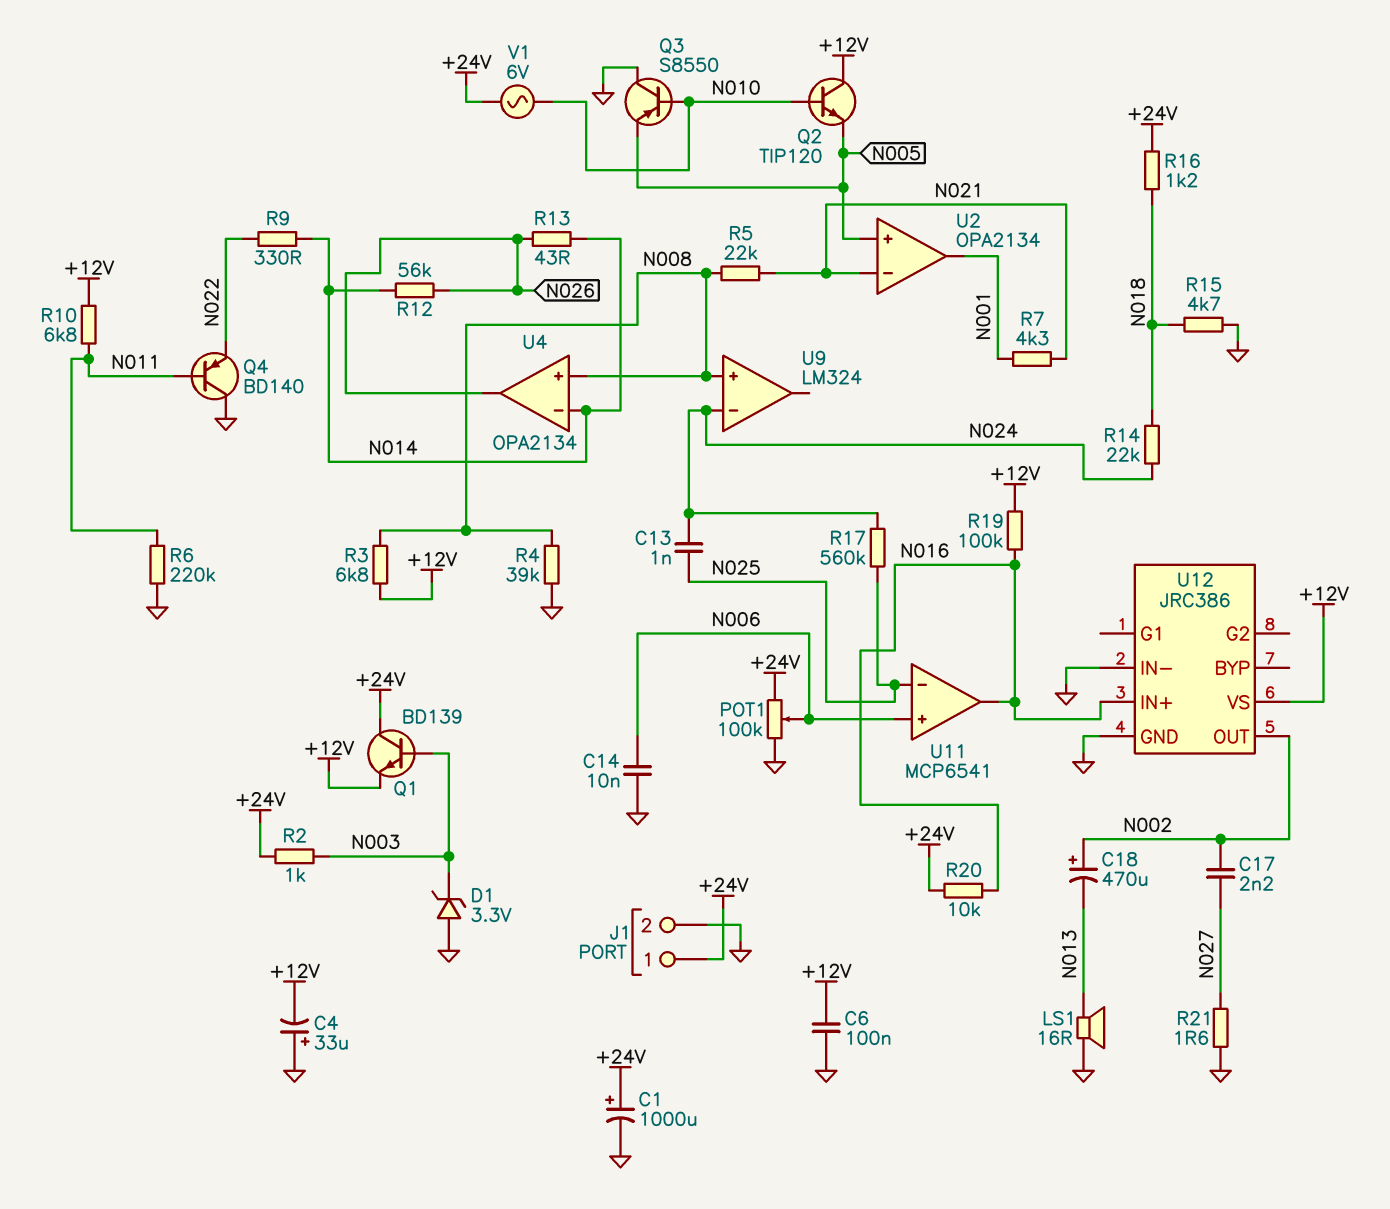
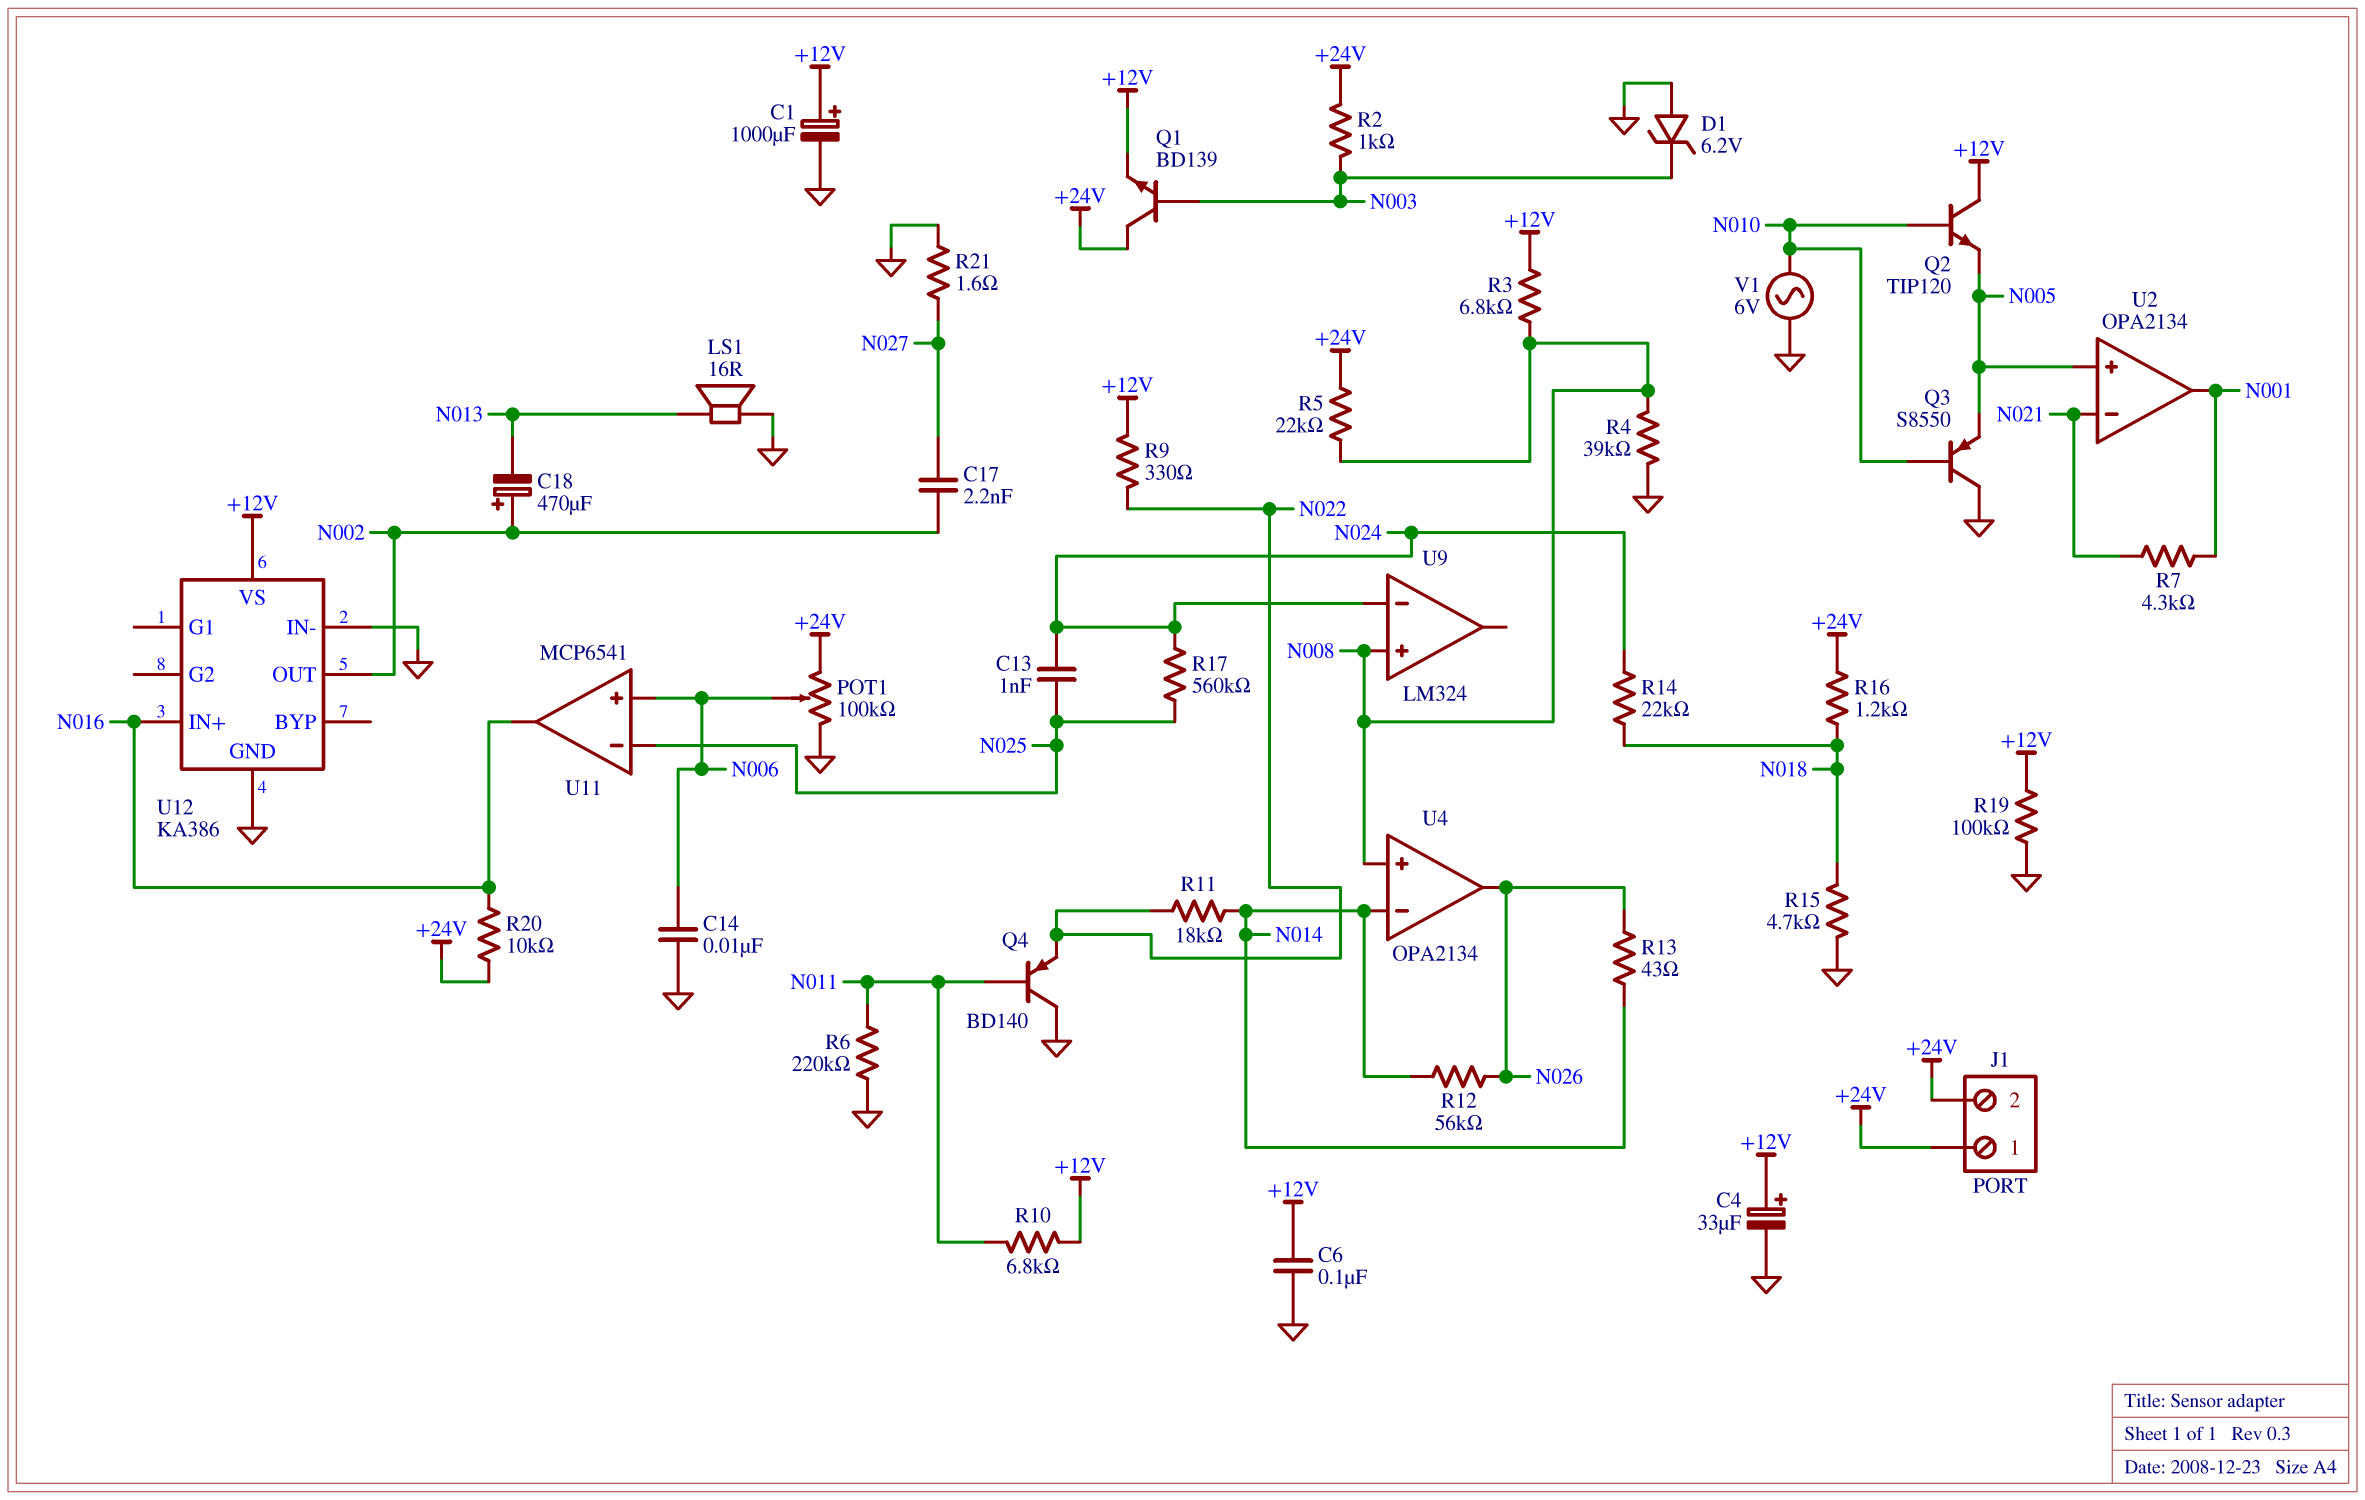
C1: 1000uF (plus +24V, minus GND) -> 1000uF (plus +12V, minus GND)
C4: 33uF (plus GND, minus +12V) -> 33uF (plus +12V, minus GND)
D1: zener 3.3V (A GND, K N003) -> zener 6.2V (A GND, K N003)
J1 pin 2: GND -> +24V
R5: 22k (N008, N021) -> 22k (+24V, N008)
R9: 330 (N014, N022) -> 330 (+12V, N022)
R11: none -> 18k (N014, N022)
R19: 100k (+12V, N016) -> 100k (+12V, GND)
U12: JRC386 -> KA386
V1: AC 6V (+24V, N010) -> AC 6V (GND, N010)

